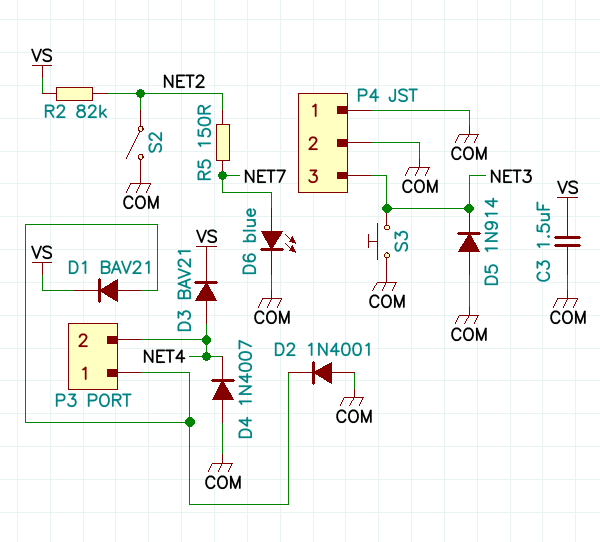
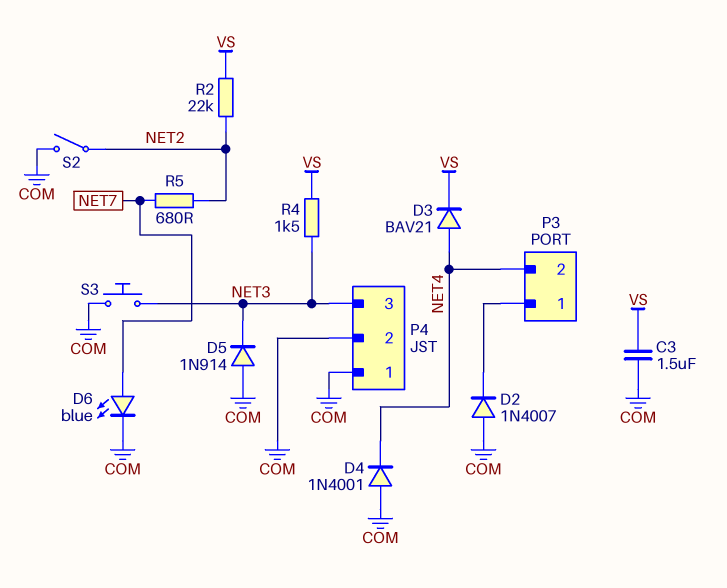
D1: diode BAV21 (A P3/1, K VS) -> none
D2: diode 1N4001 (A COM, K P3/1) -> diode 1N4007 (A COM, K P3/1)
D4: diode 1N4007 (A COM, K NET4) -> diode 1N4001 (A COM, K NET4)
R2: 82k (NET2, VS) -> 22k (NET2, VS)
R4: none -> 1.5k (NET3, VS)
R5: 150 (NET2, NET7) -> 680 (NET2, NET7)

